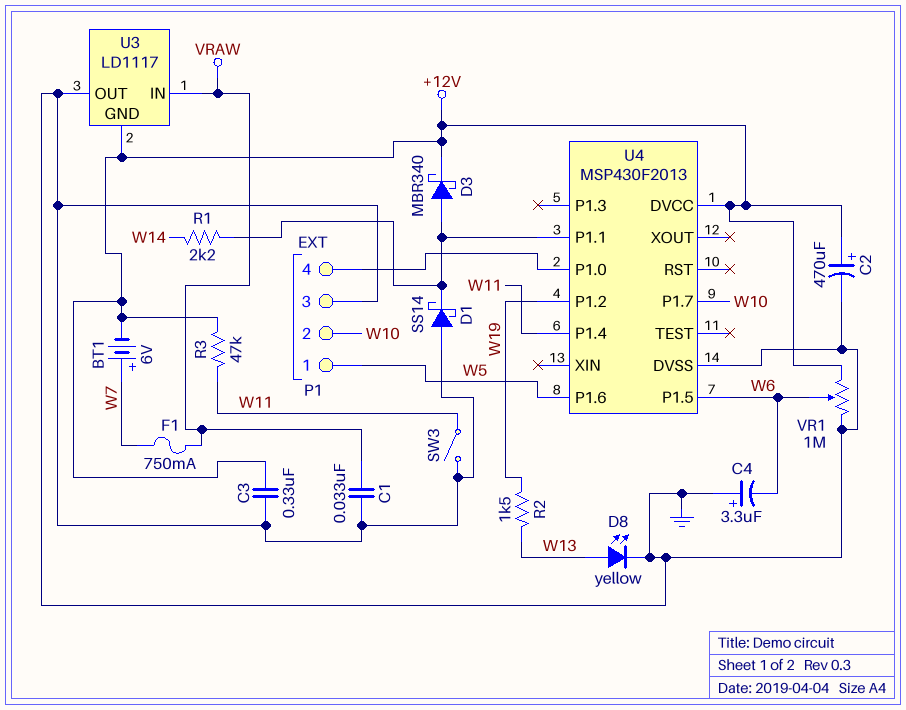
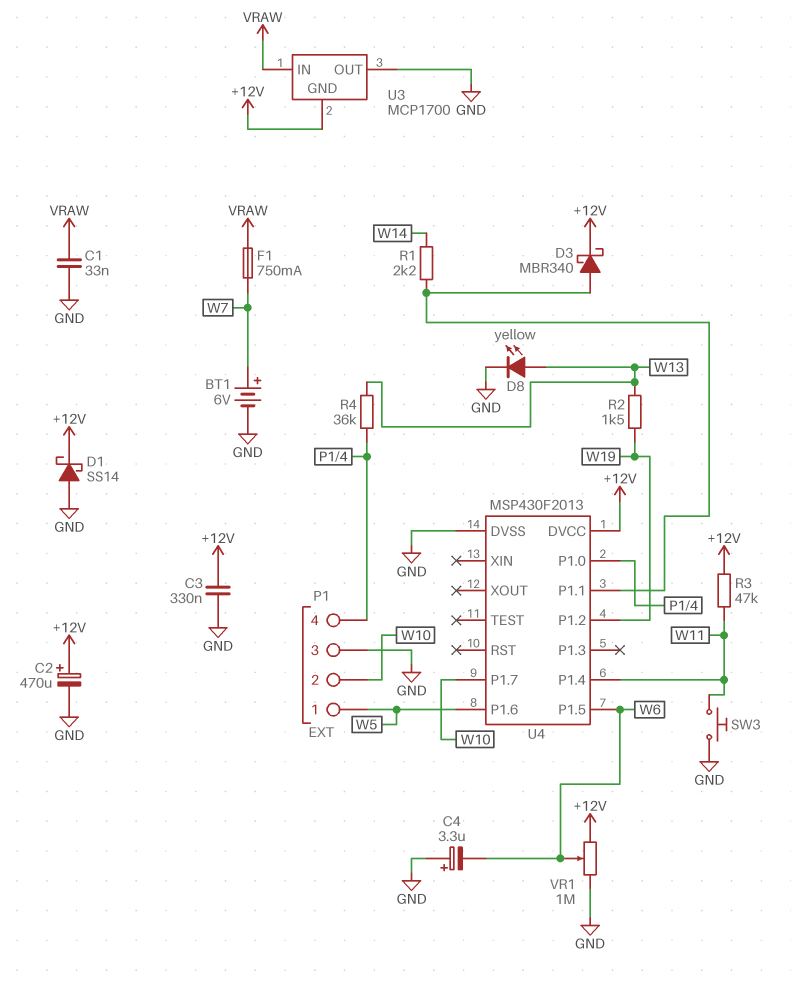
BT1: 6V (plus W7, minus +12V) -> 6V (plus W7, minus GND)
D1: schottky SS14 (A GND, K U4/P1.1) -> schottky SS14 (A GND, K +12V)
R4: none -> 36k (P1/4, W13)
SW3: switch (GND, W11) -> button (GND, W11)
U3: LD1117 -> MCP1700

